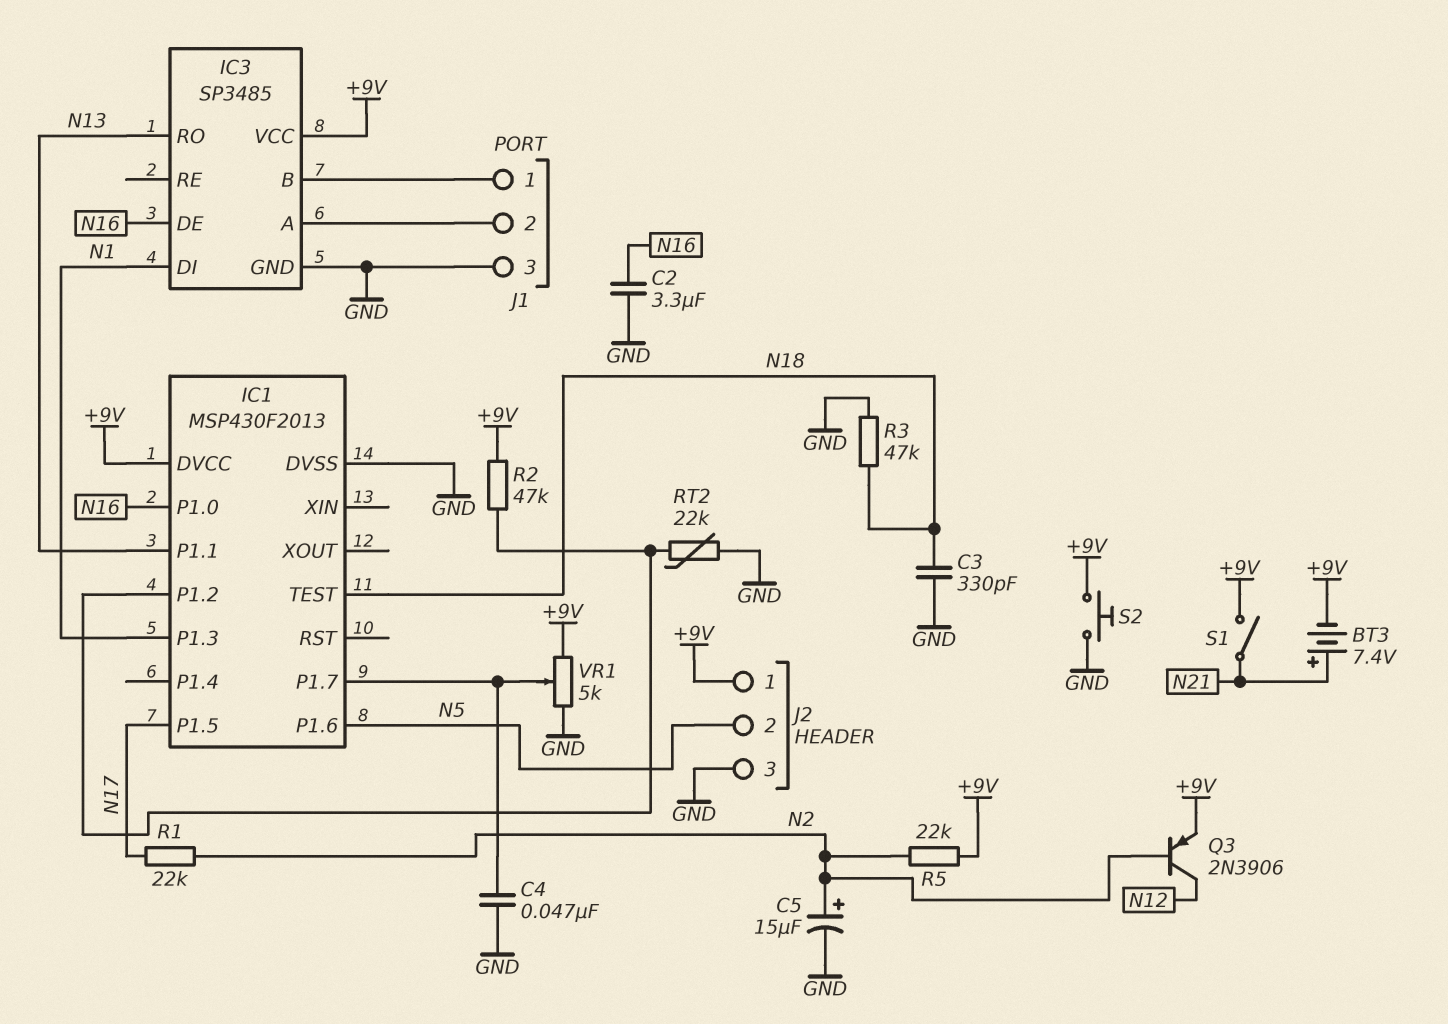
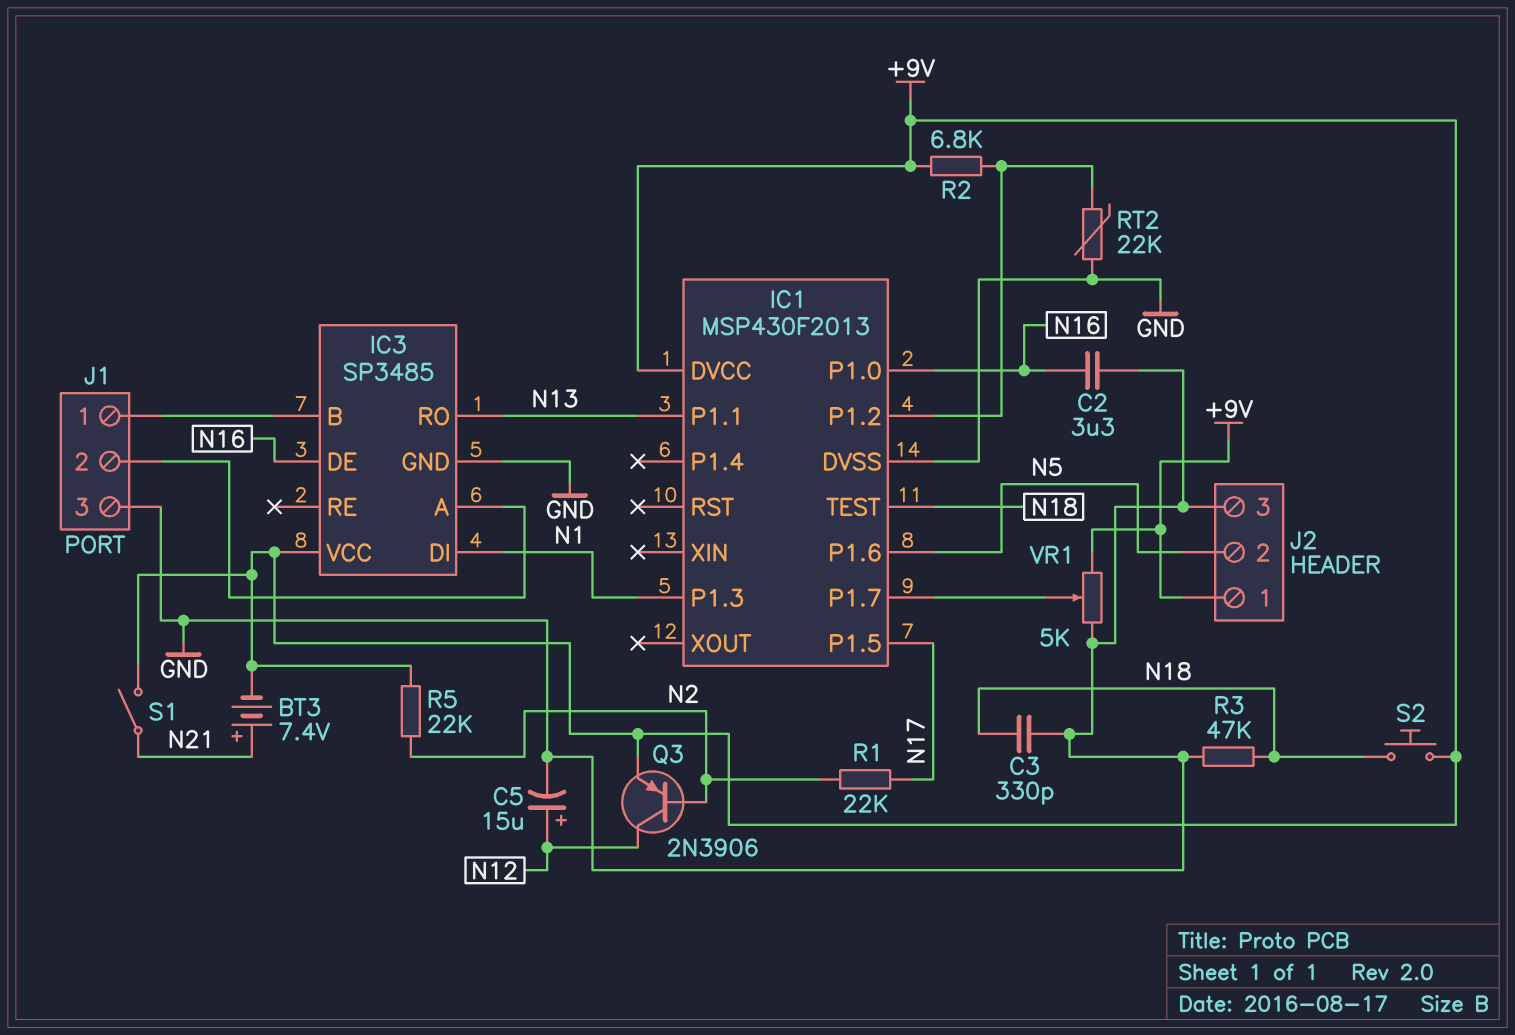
C4: 47nF (GND, IC1/P1.7) -> none
C5: 15uF (plus N2, minus GND) -> 15uF (plus N12, minus GND)
R2: 47k (+9V, IC1/P1.2) -> 6.8k (+9V, IC1/P1.2)
S2: button (+9V, GND) -> button (+9V, N18)

